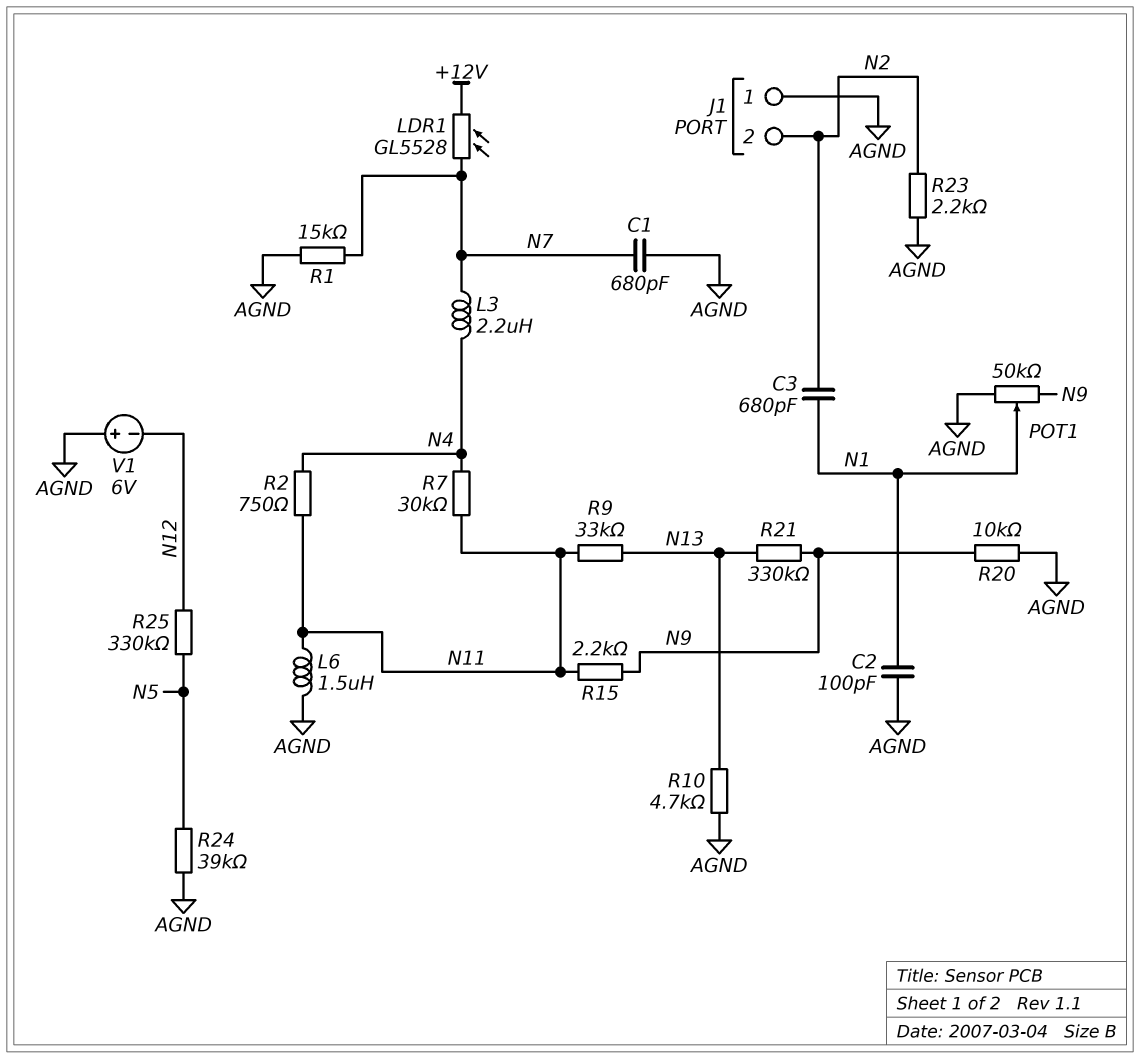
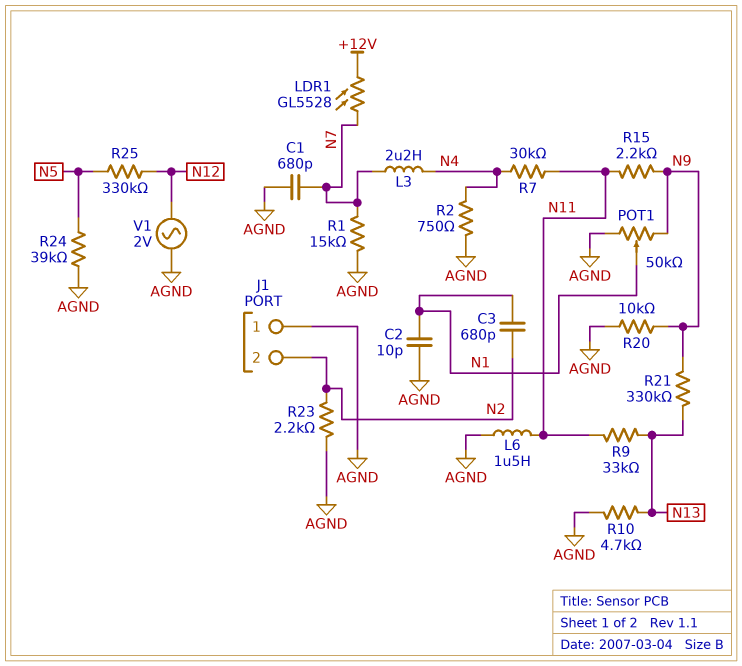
C2: 100pF (AGND, N1) -> 10pF (AGND, N1)
R2: 750 (N4, N11) -> 750 (AGND, N4)
V1: 6V (plus AGND, minus N12) -> AC 2V (AGND, N12)

